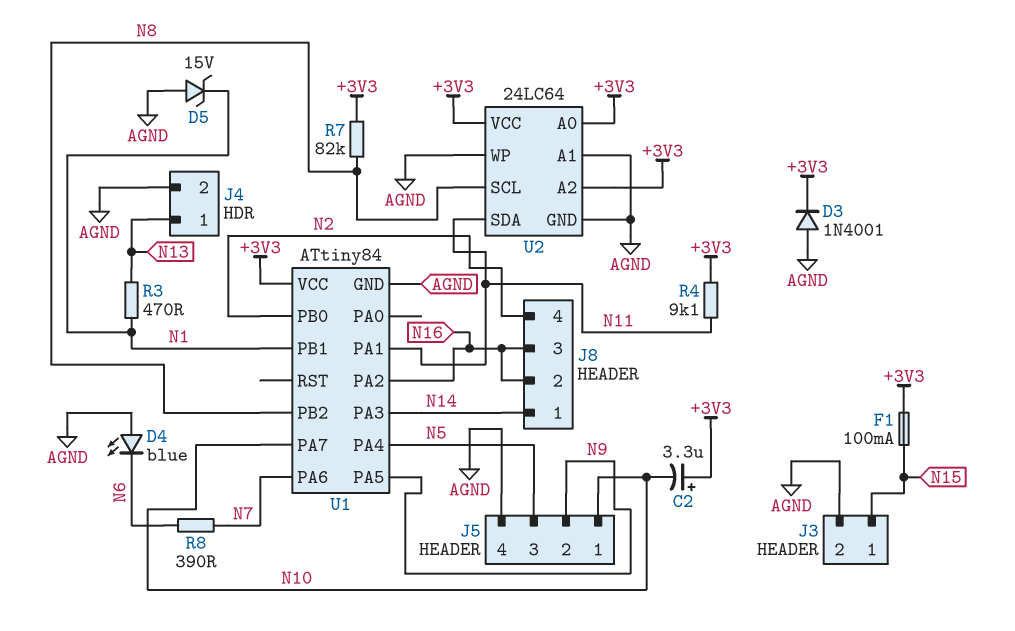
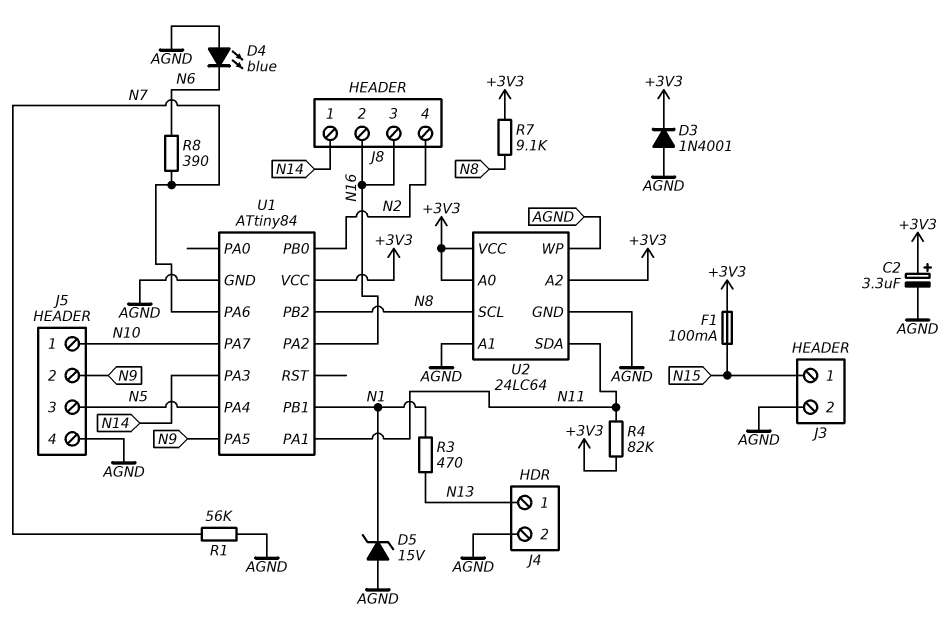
C2: 3.3uF (plus +3V3, minus N10) -> 3.3uF (plus +3V3, minus AGND)
R1: none -> 56k (AGND, N7)
R4: 9.1k (+3V3, N11) -> 82k (+3V3, N11)
R7: 82k (+3V3, N8) -> 9.1k (+3V3, N8)

